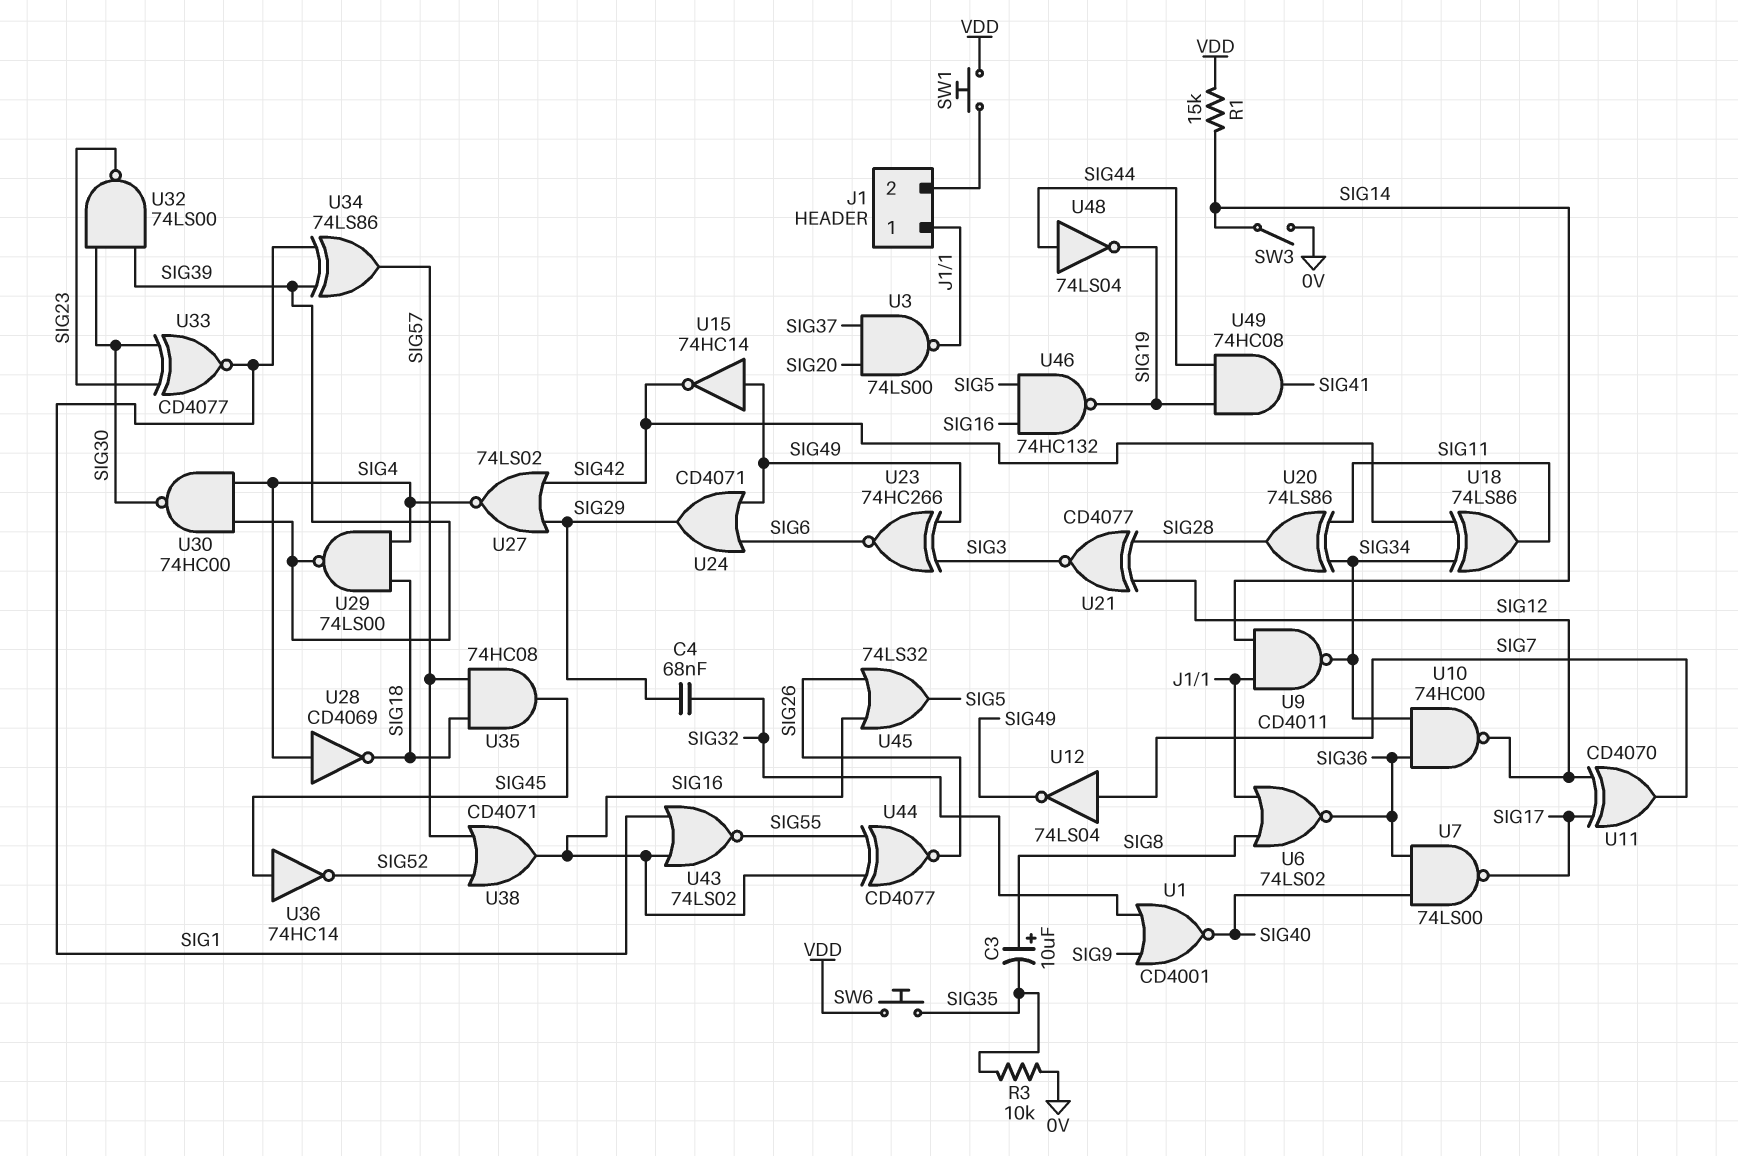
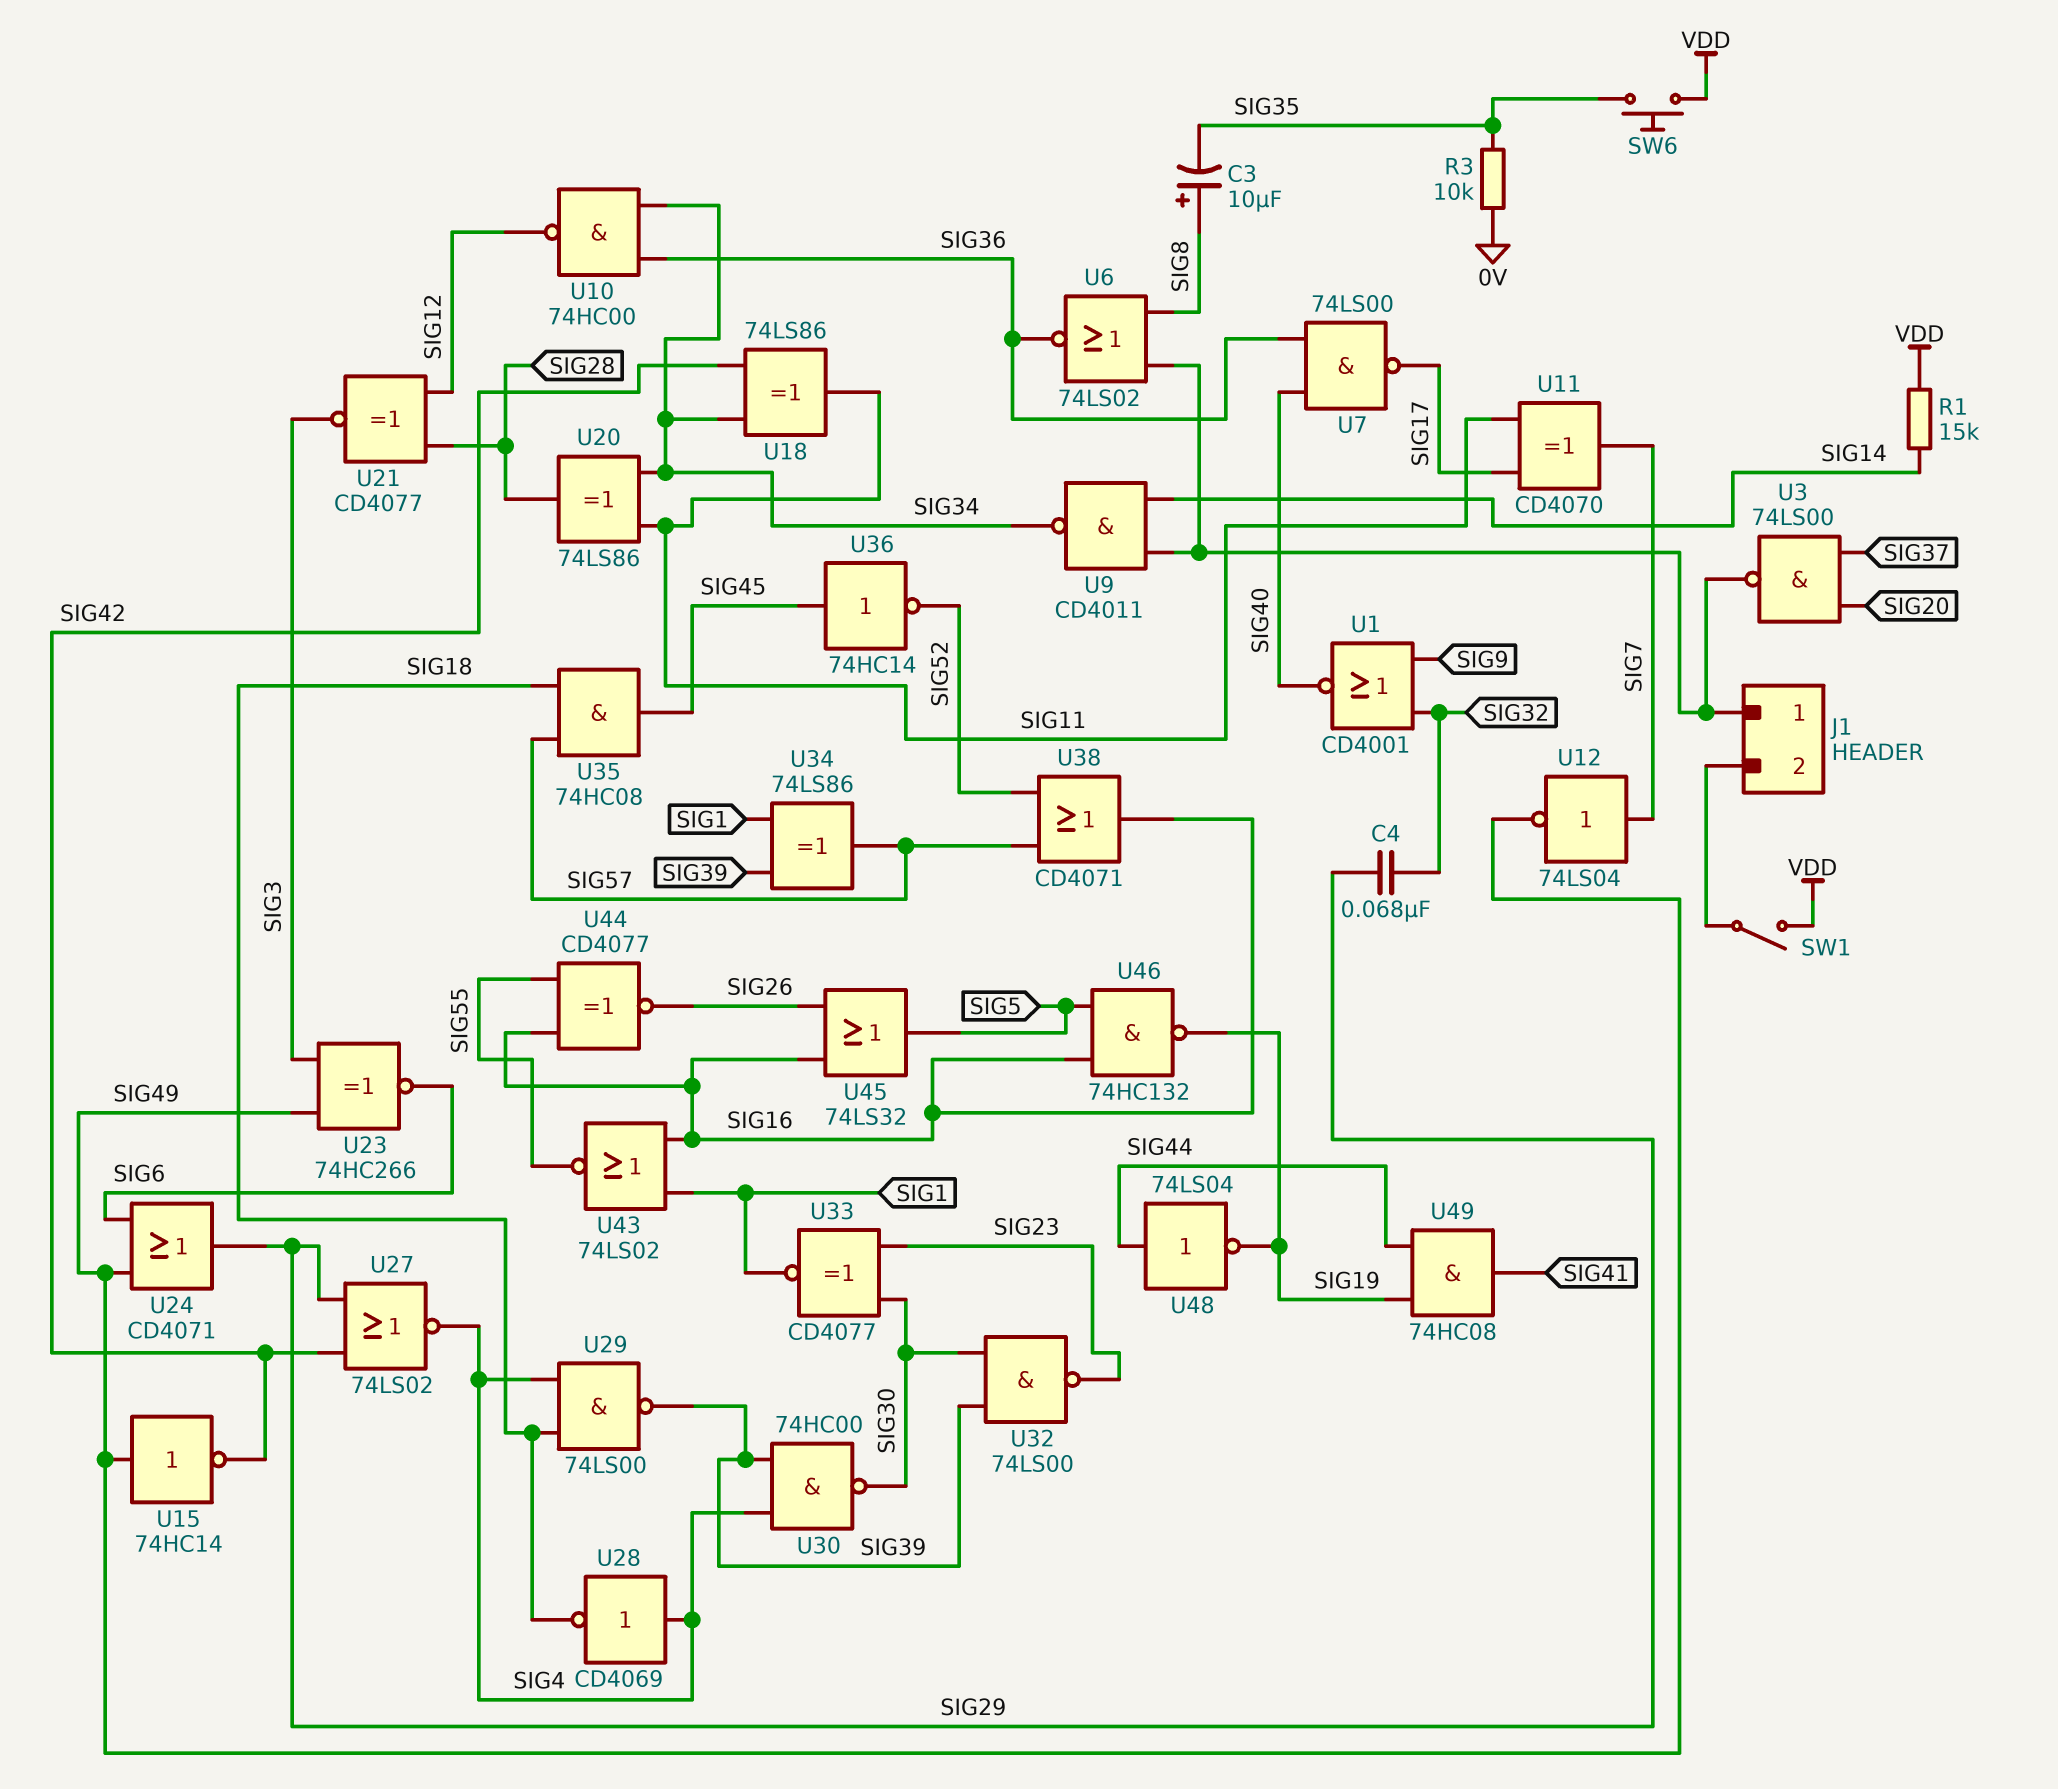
SW1: button (J1/2, VDD) -> switch (J1/2, VDD)
SW3: switch (0V, SIG14) -> none
U11: XOR CD4070 (in SIG12, in SIG17, out SIG7) -> XOR CD4070 (in SIG11, in SIG17, out SIG7)

